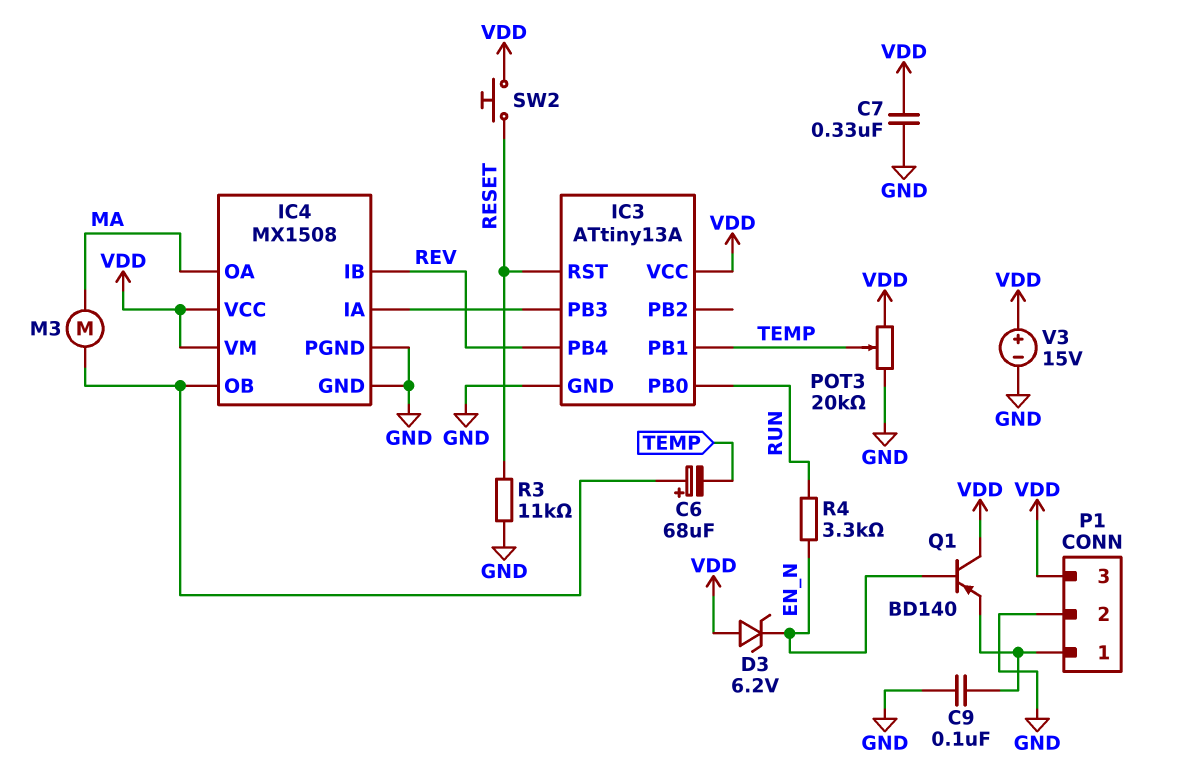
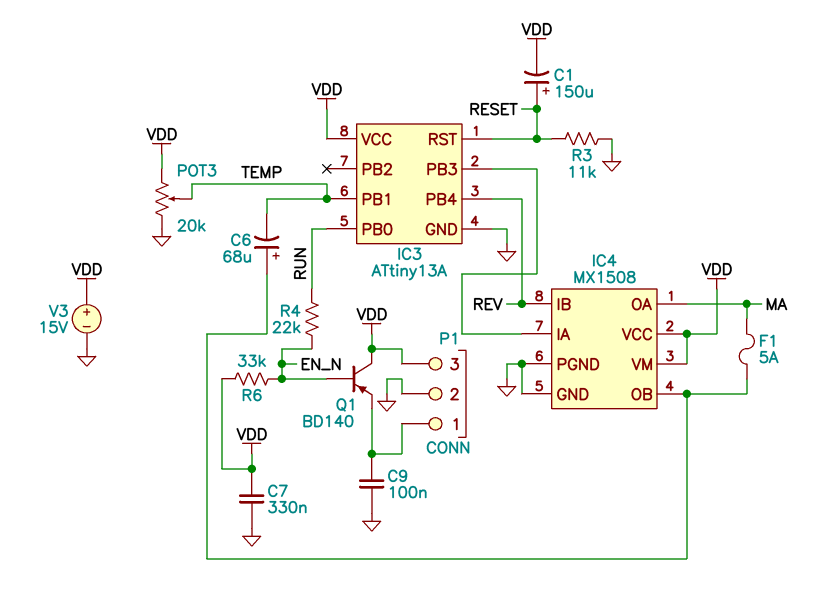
C1: none -> 150uF (plus RESET, minus VDD)
D3: zener 6.2V (A VDD, K EN_N) -> none
F1: none -> 5A (IC4/OB, MA)
M3: motor (IC4/OB, MA) -> none
R4: 3.3k (EN_N, RUN) -> 22k (EN_N, RUN)
R6: none -> 33k (EN_N, VDD)
SW2: button (RESET, VDD) -> none

